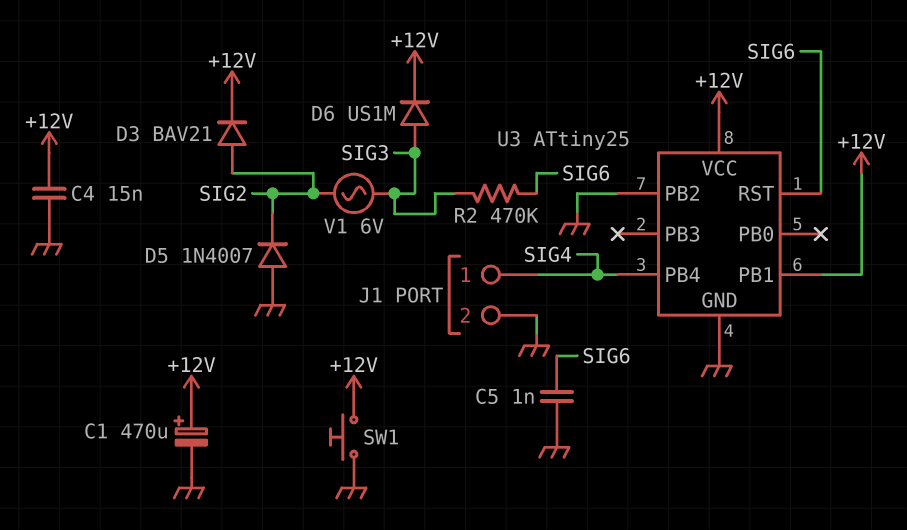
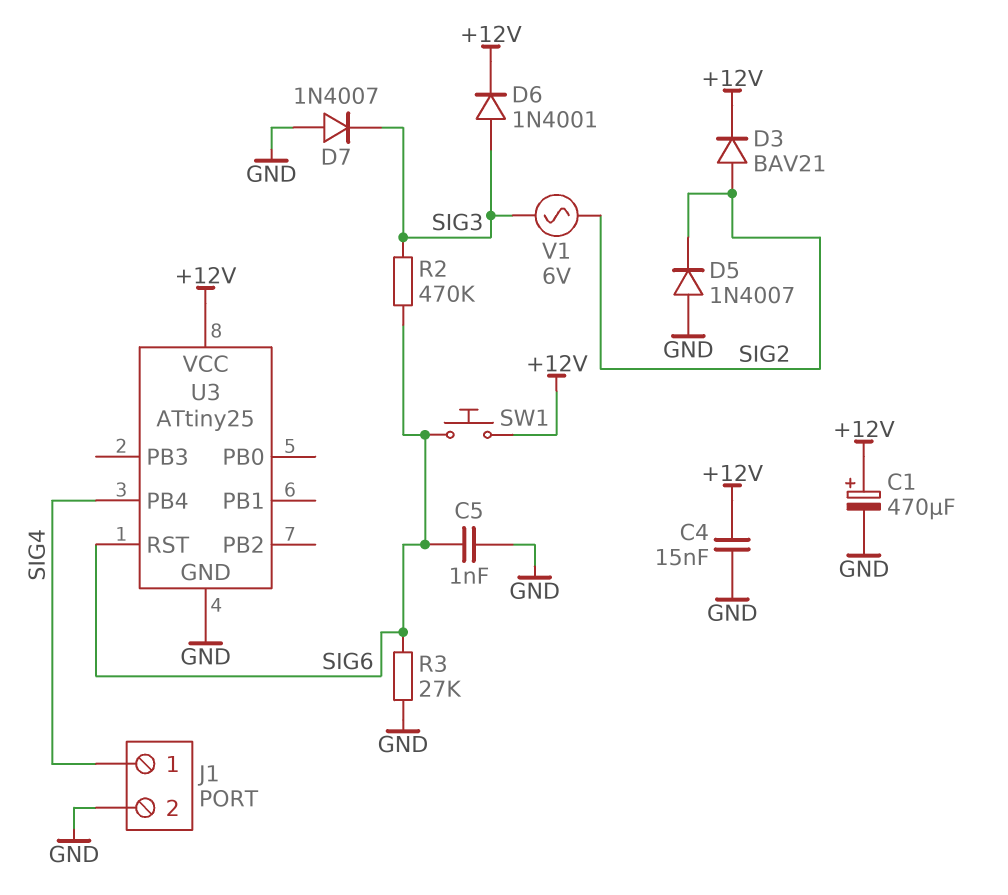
D6: diode US1M (A SIG3, K +12V) -> diode 1N4001 (A SIG3, K +12V)
D7: none -> diode 1N4007 (A GND, K SIG3)
R3: none -> 27k (GND, SIG6)
SW1: button (+12V, GND) -> button (+12V, SIG6)
U3 pin PB1: +12V -> none
U3 pin PB2: GND -> none

